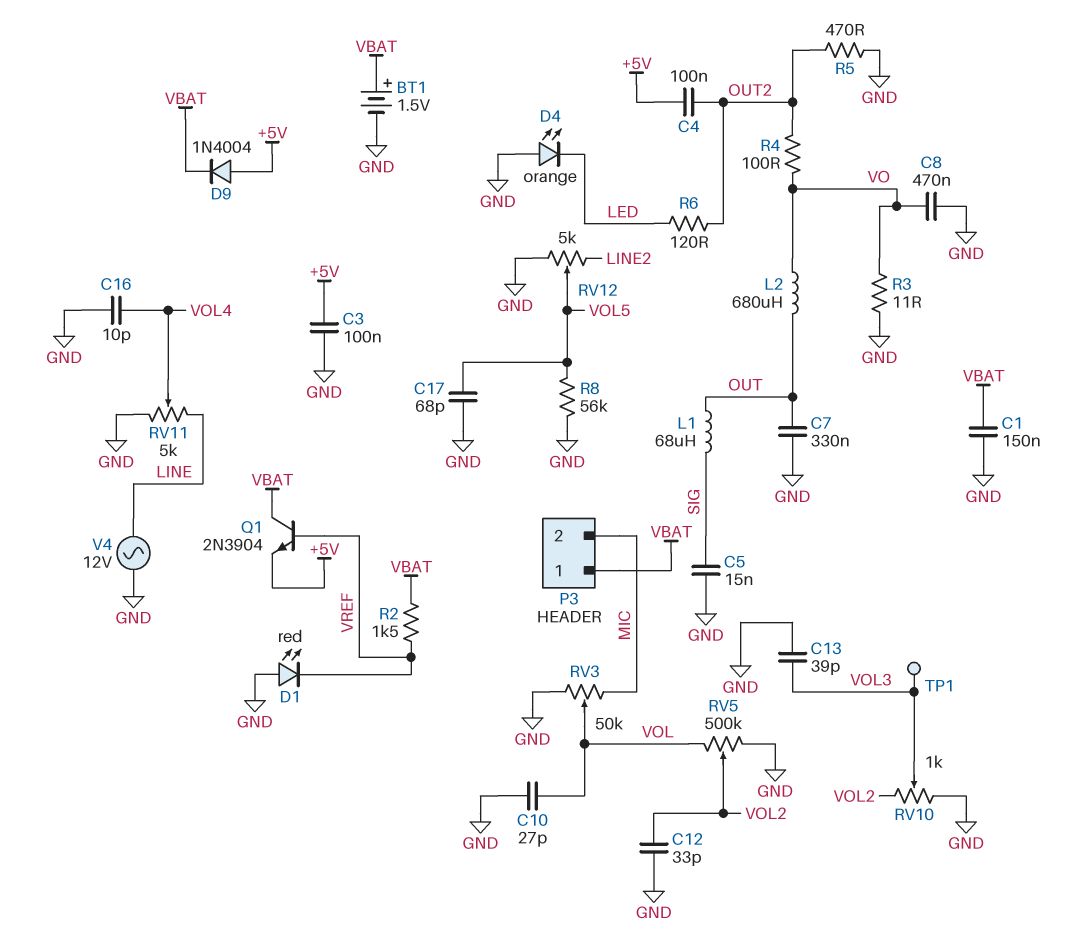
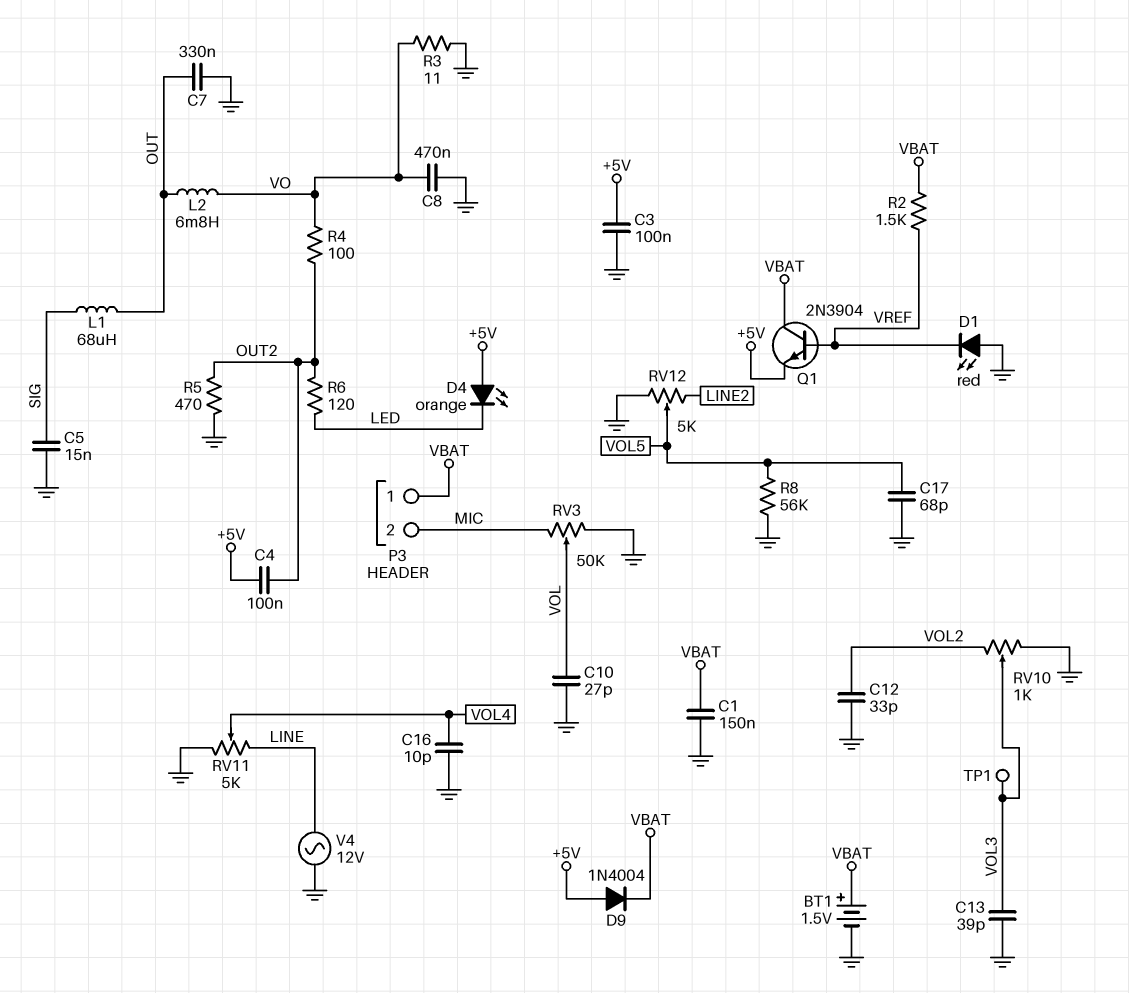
D4: LED orange (A GND, K LED) -> LED orange (A +5V, K LED)
L2: 680uH (OUT, VO) -> 6.8mH (OUT, VO)
RV5: 500k (GND, VOL, wiper VOL2) -> none

